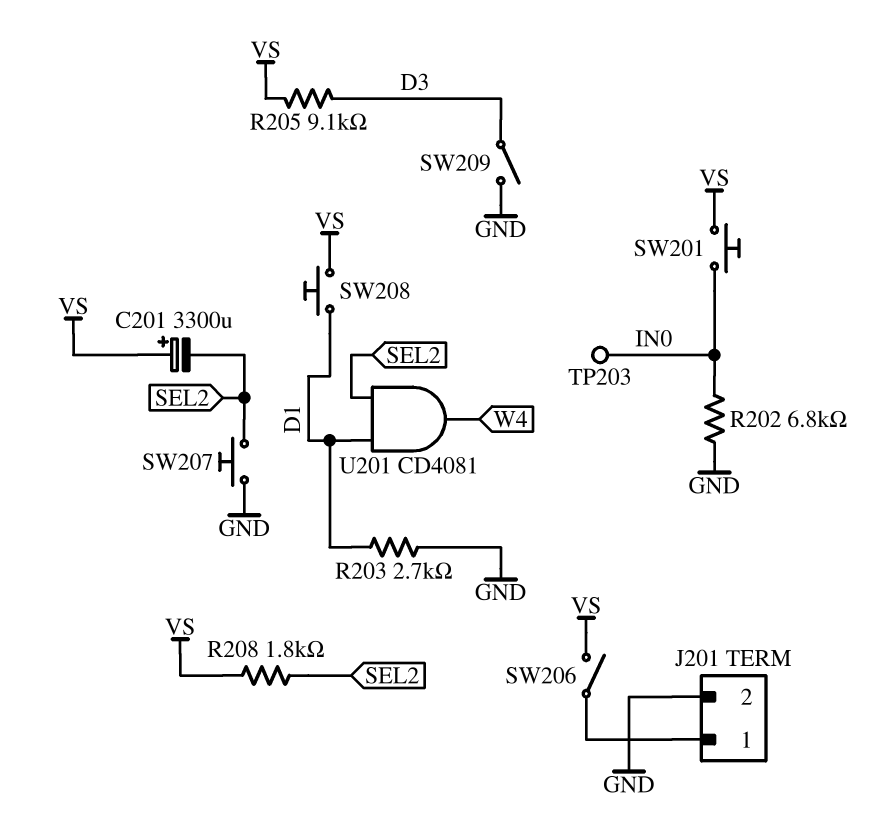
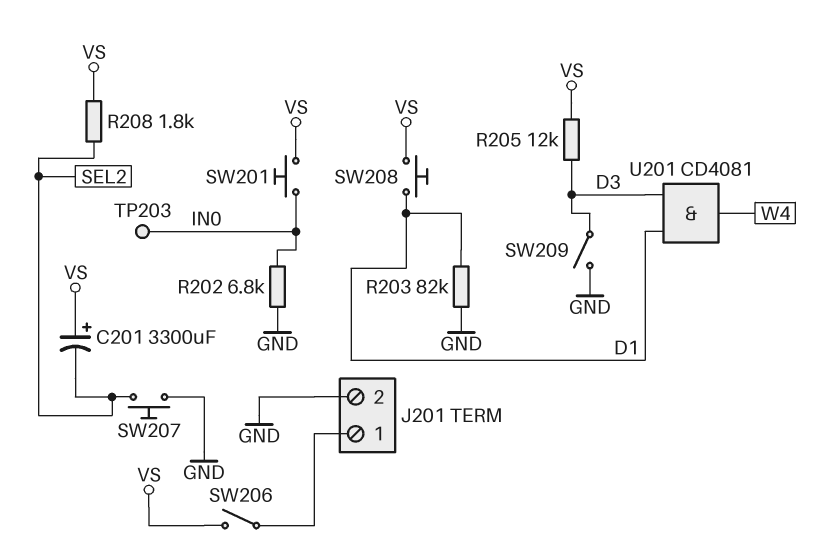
R203: 2.7k (D1, GND) -> 82k (D1, GND)
R205: 9.1k (D3, VS) -> 12k (D3, VS)
U201: AND CD4081 (in D1, in SEL2, out W4) -> AND CD4081 (in D1, in D3, out W4)

